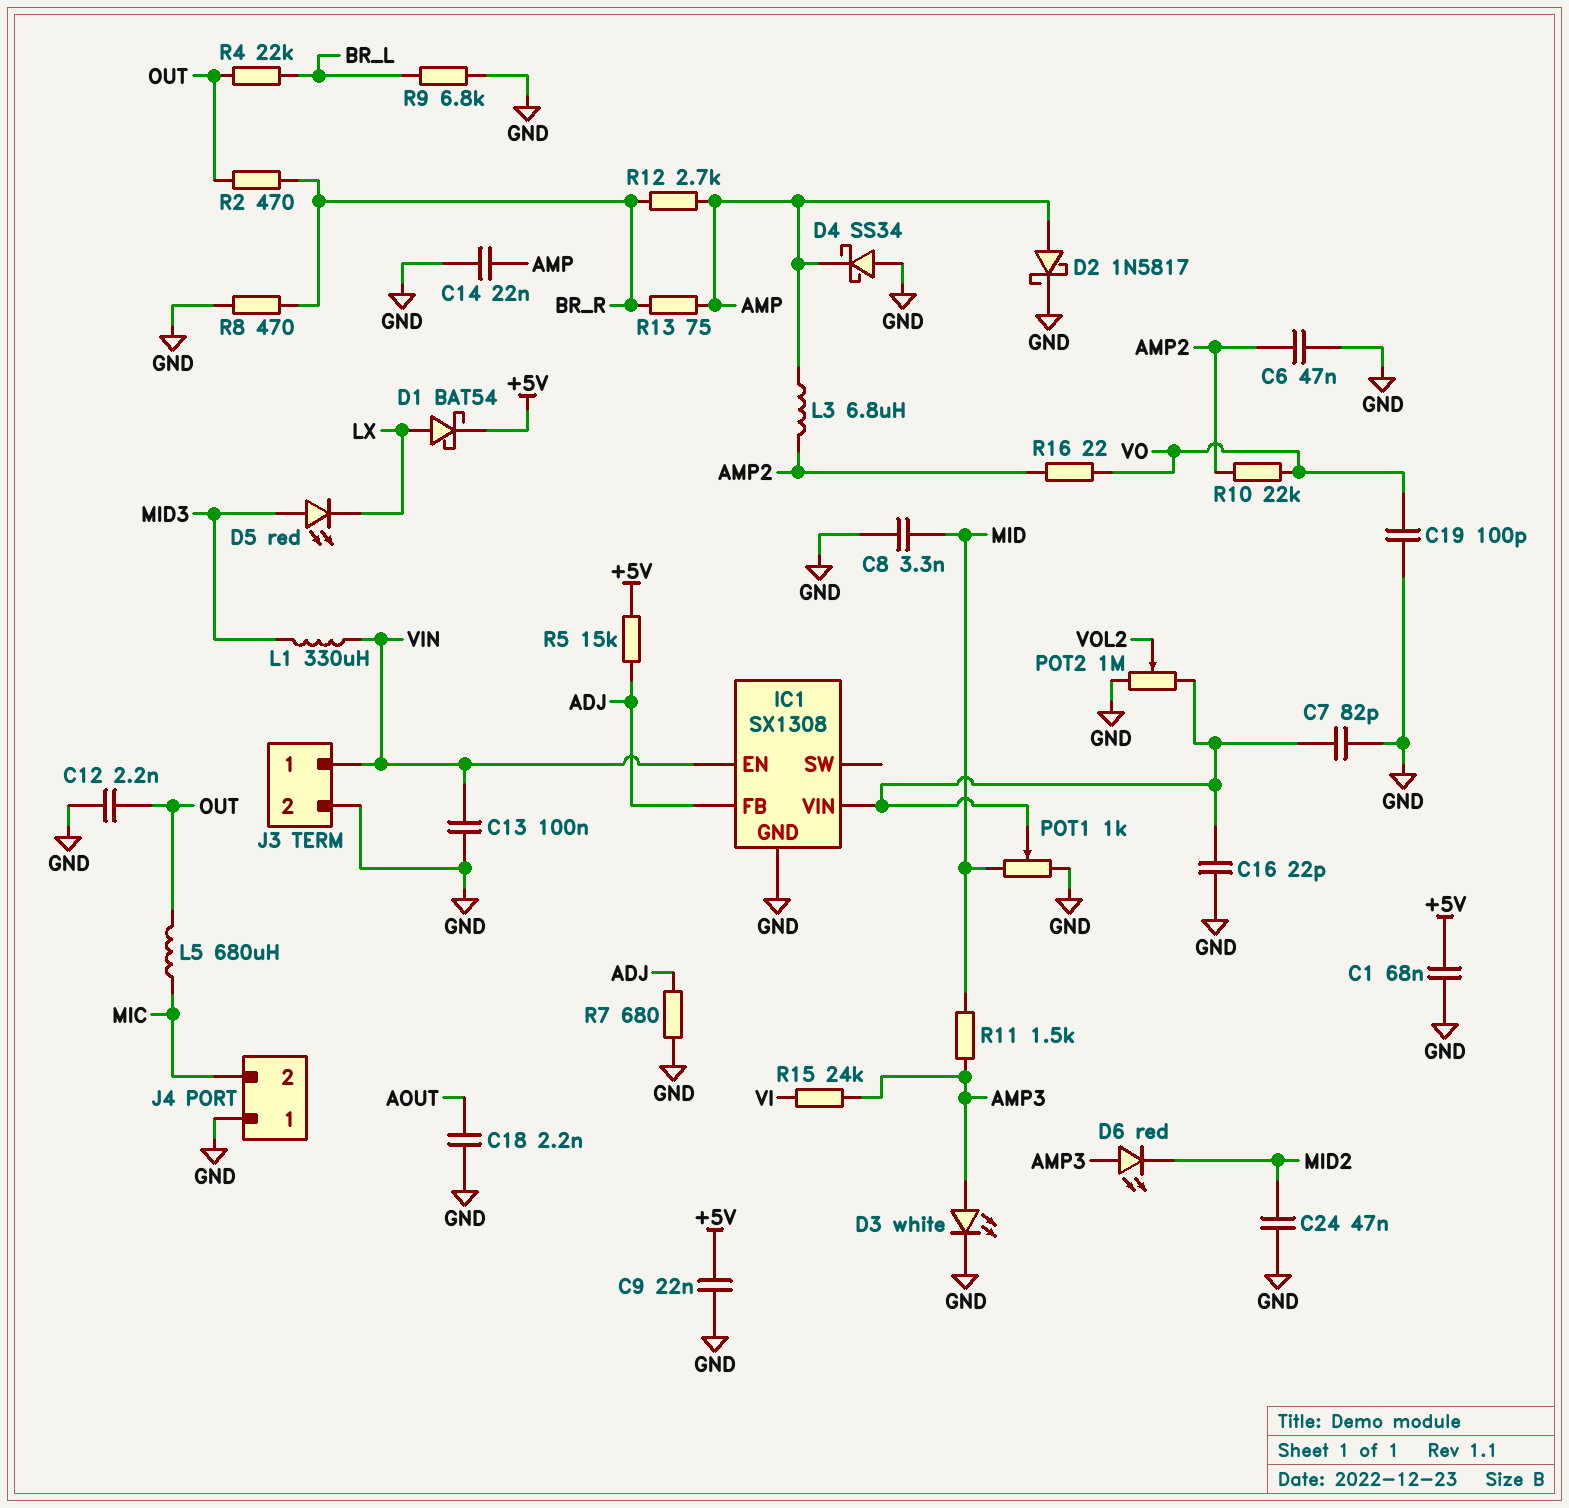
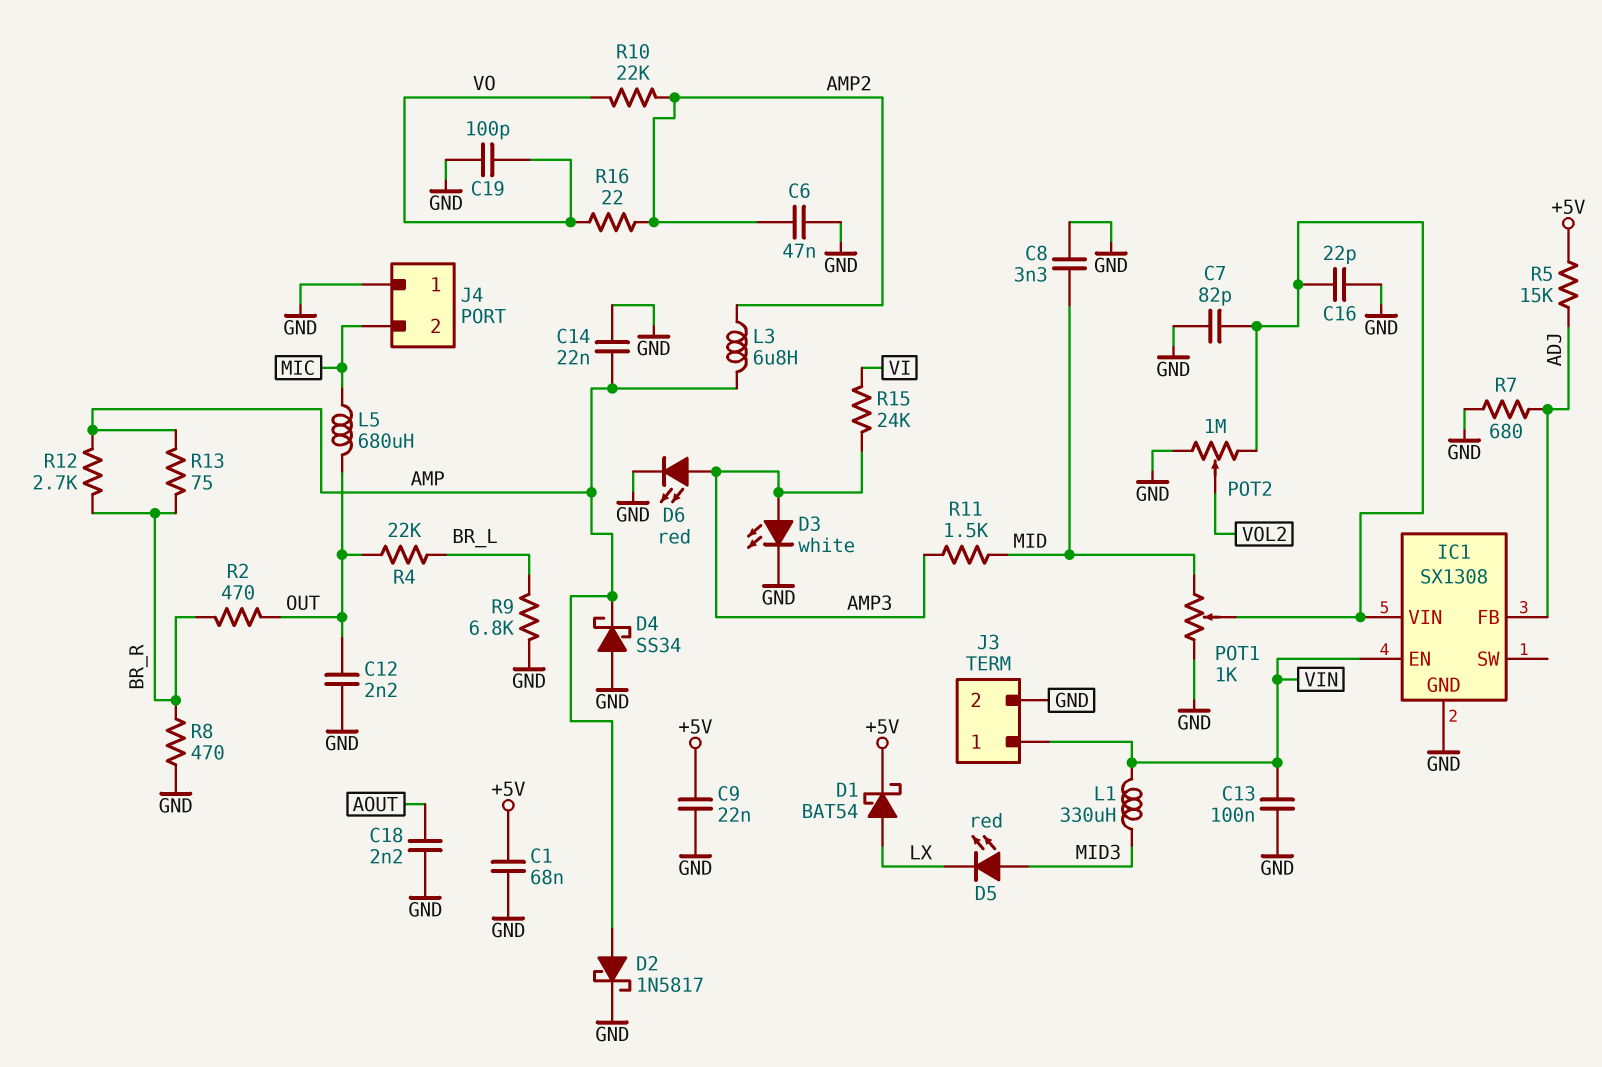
C24: 47nF (GND, MID2) -> none
D6: LED red (A AMP3, K MID2) -> LED red (A AMP3, K GND)

